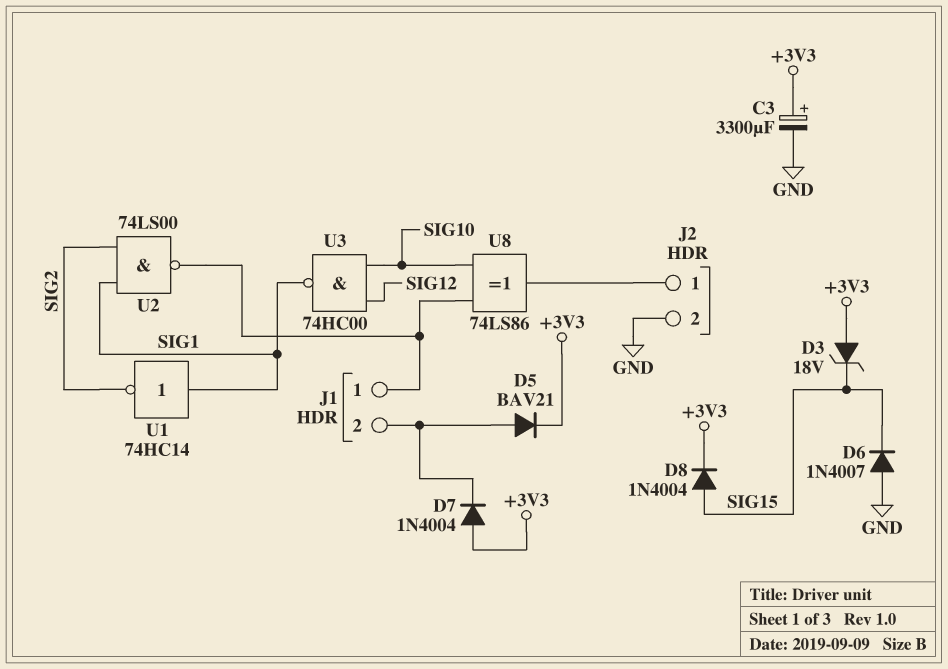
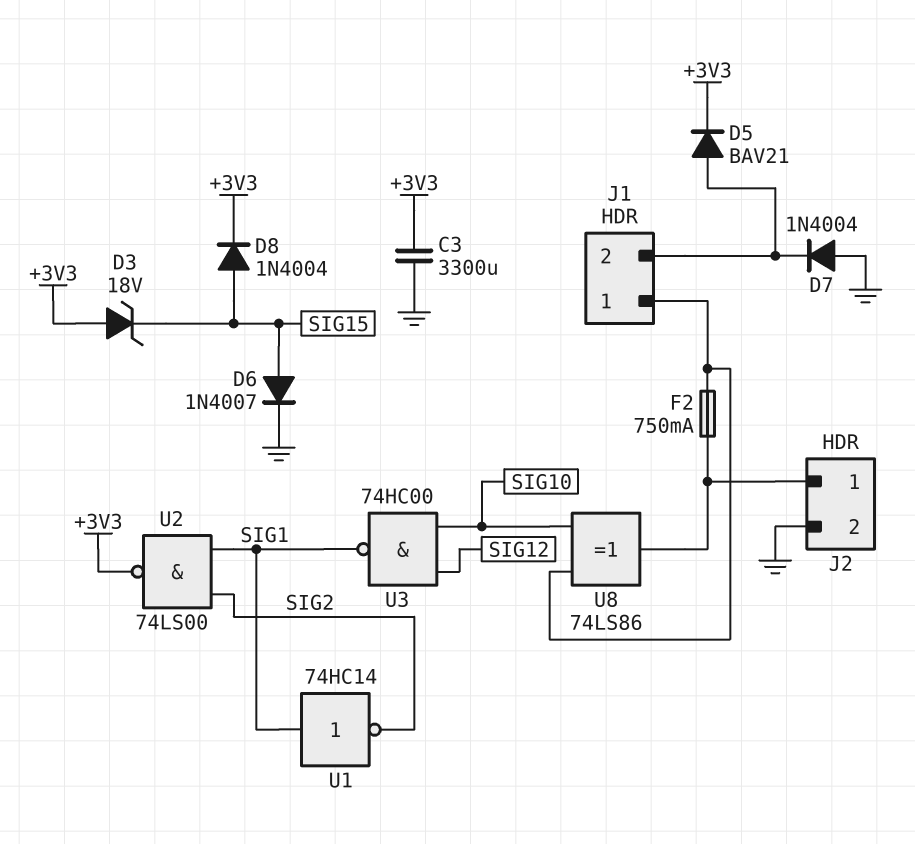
C3: 3300uF (plus +3V3, minus GND) -> 3300uF (+3V3, GND)
D6: diode 1N4007 (A GND, K SIG15) -> diode 1N4007 (A SIG15, K GND)
D7: diode 1N4004 (A +3V3, K J1/2) -> diode 1N4004 (A GND, K J1/2)
F2: none -> 750mA (J1/1, J2/1)
U2: NAND 74LS00 (in SIG1, in SIG2, out J1/1) -> NAND 74LS00 (in SIG1, in SIG2, out +3V3)

